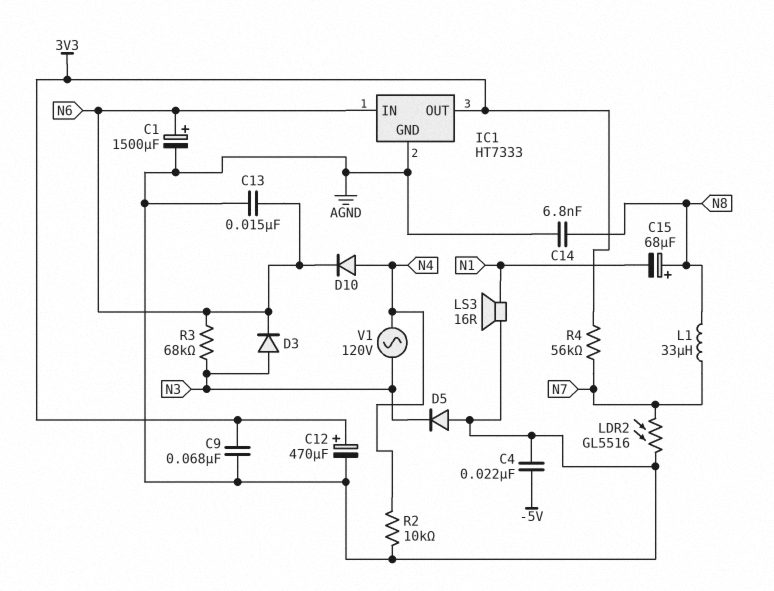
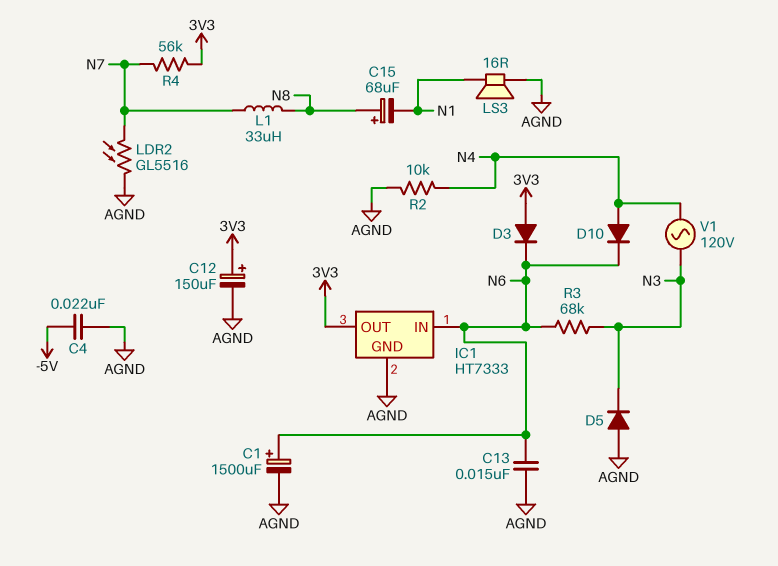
C9: 68nF (3V3, AGND) -> none
C12: 470uF (plus 3V3, minus AGND) -> 150uF (plus 3V3, minus AGND)
C14: 6.8nF (AGND, N8) -> none
D3: diode (A N3, K N6) -> diode (A 3V3, K N6)

